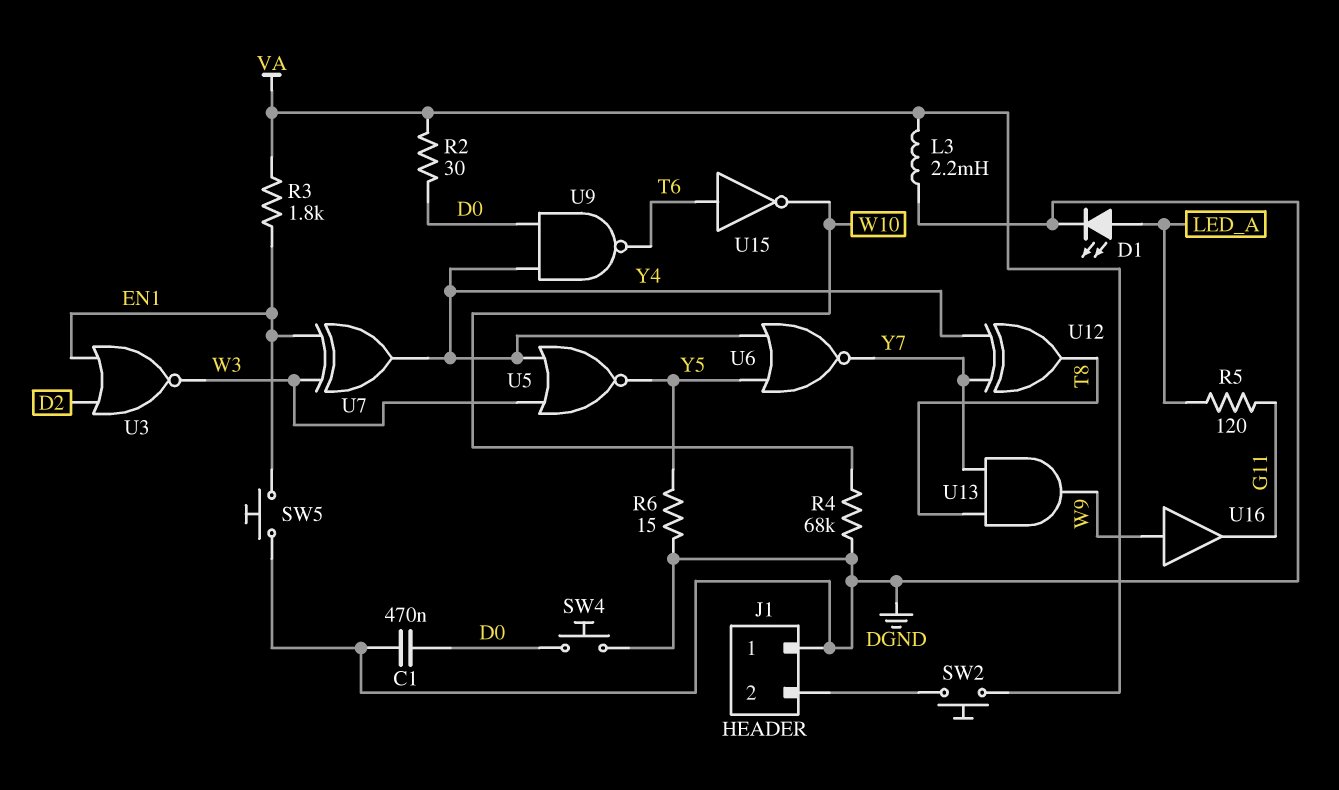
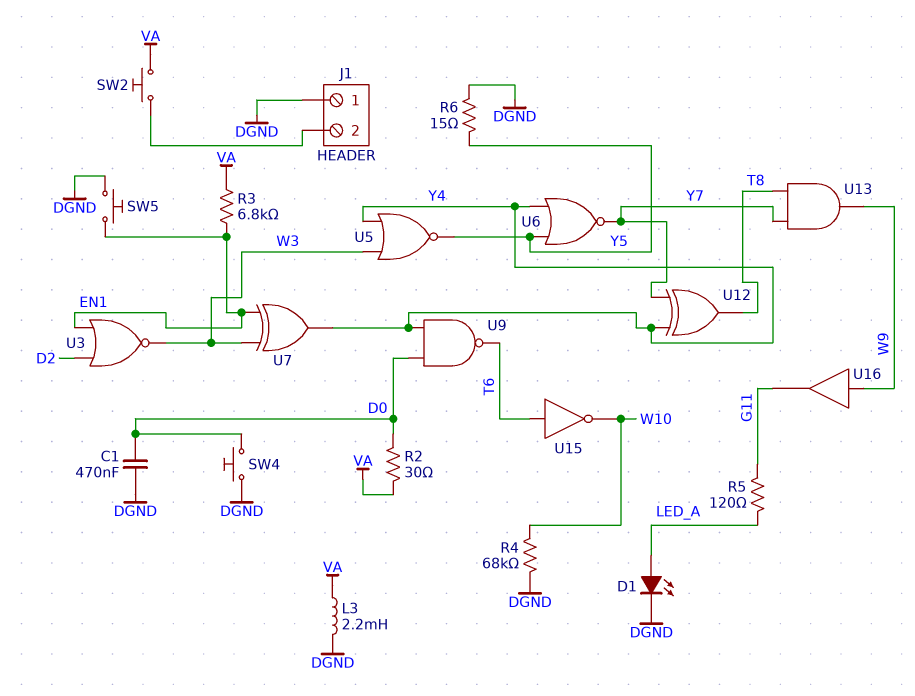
R3: 1.8k (EN1, VA) -> 6.8k (EN1, VA)

